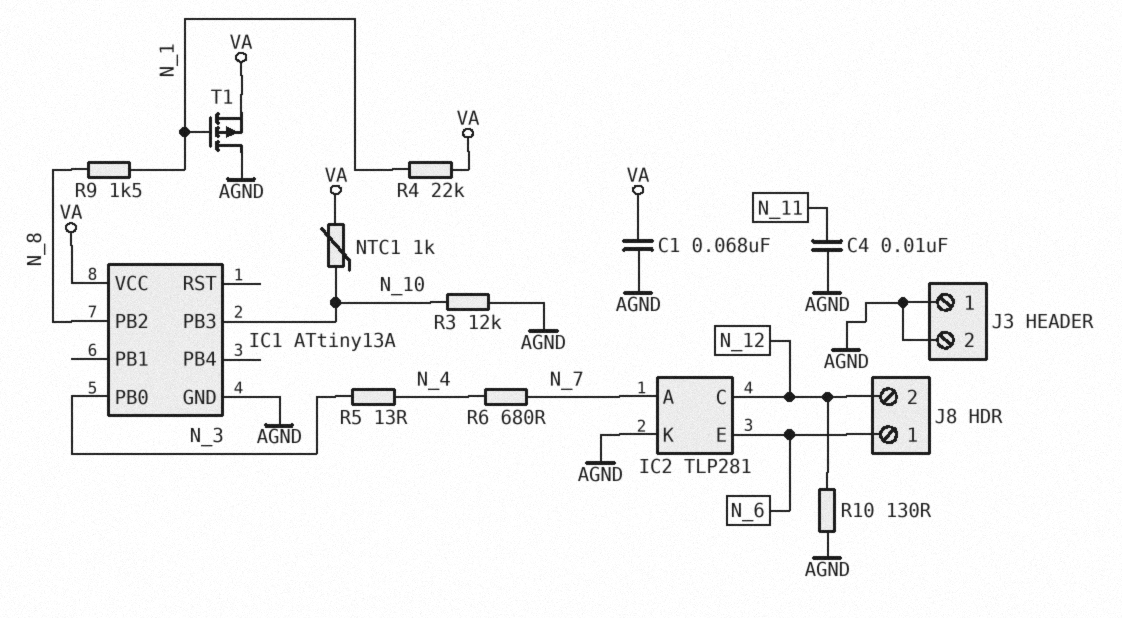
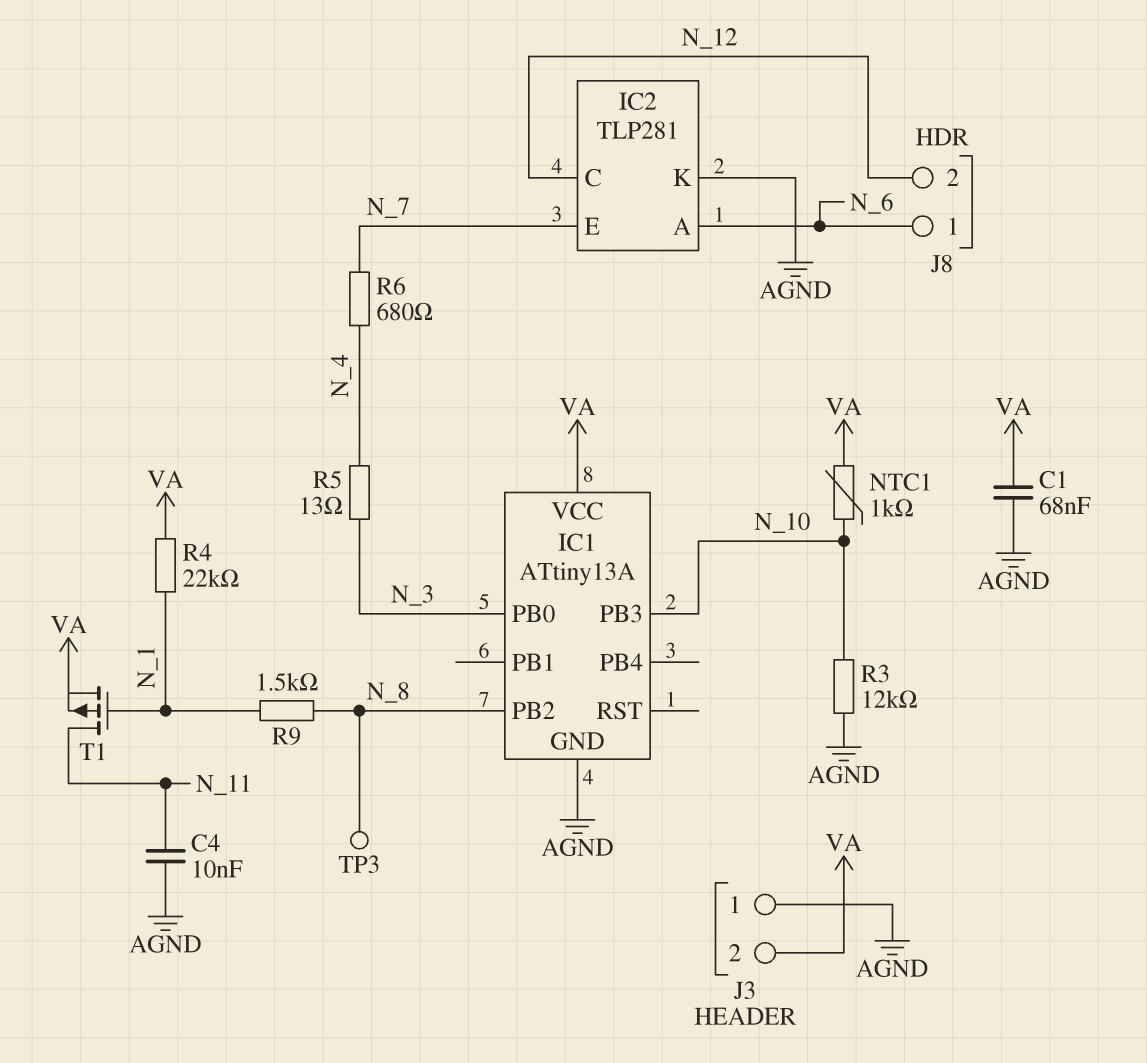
IC2 pin A: N_7 -> N_6
IC2 pin E: N_6 -> N_7
J3 pin 2: AGND -> VA
R10: 130 (AGND, N_12) -> none
T1: PMOS (G N_1, D AGND, S VA) -> PMOS (G N_1, D N_11, S VA)
TP3: none -> test point (N_8)

